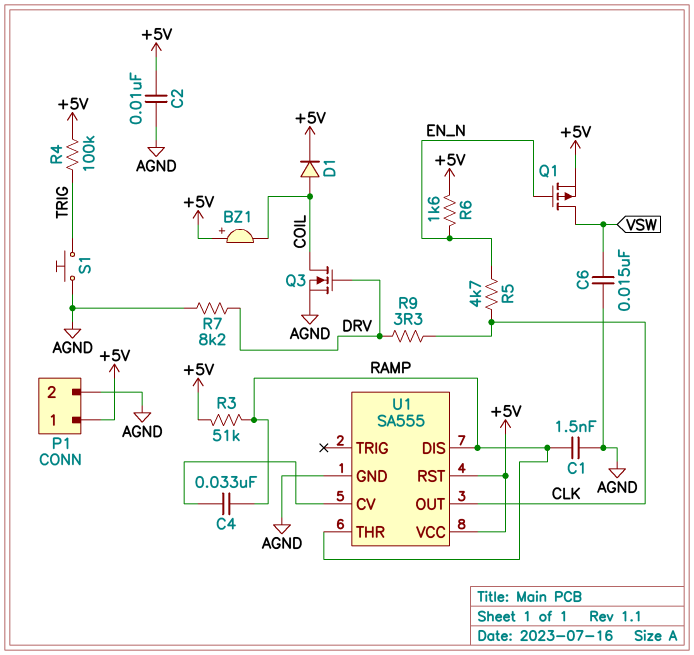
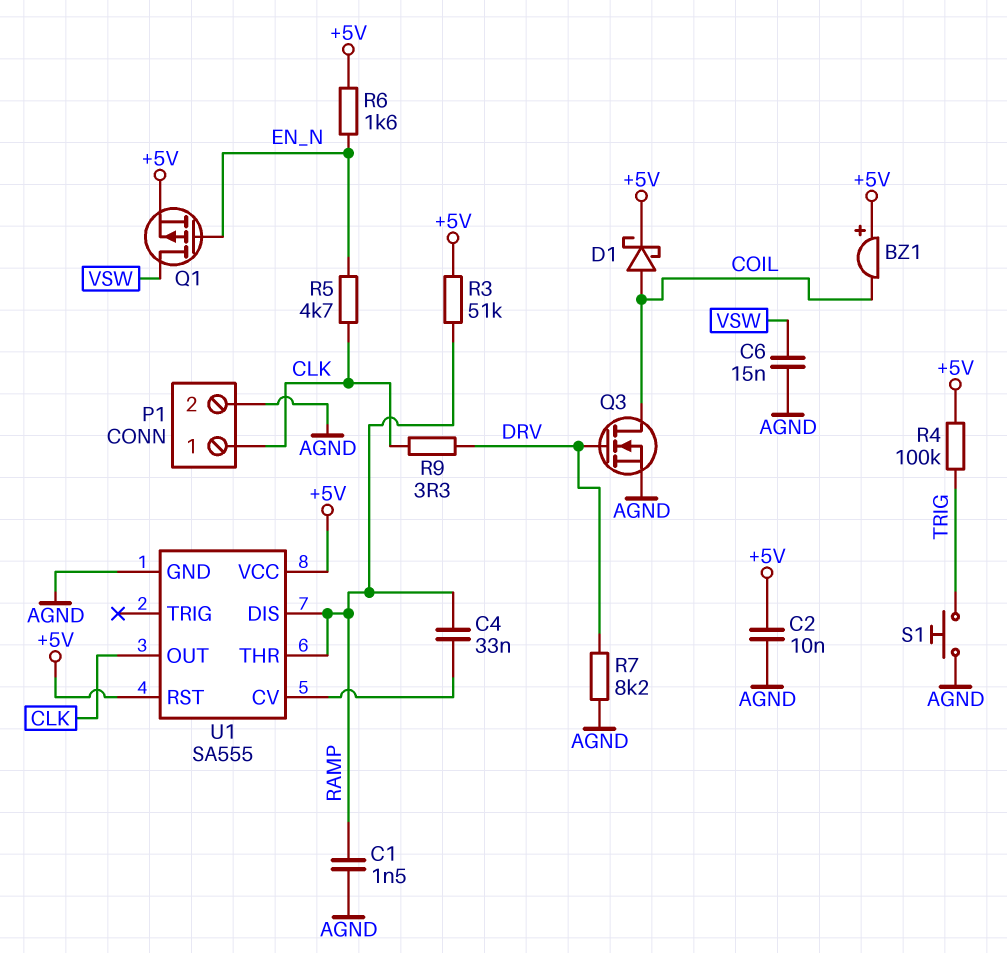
D1: diode (A COIL, K +5V) -> schottky (A COIL, K +5V)
P1 pin 1: +5V -> CLK

